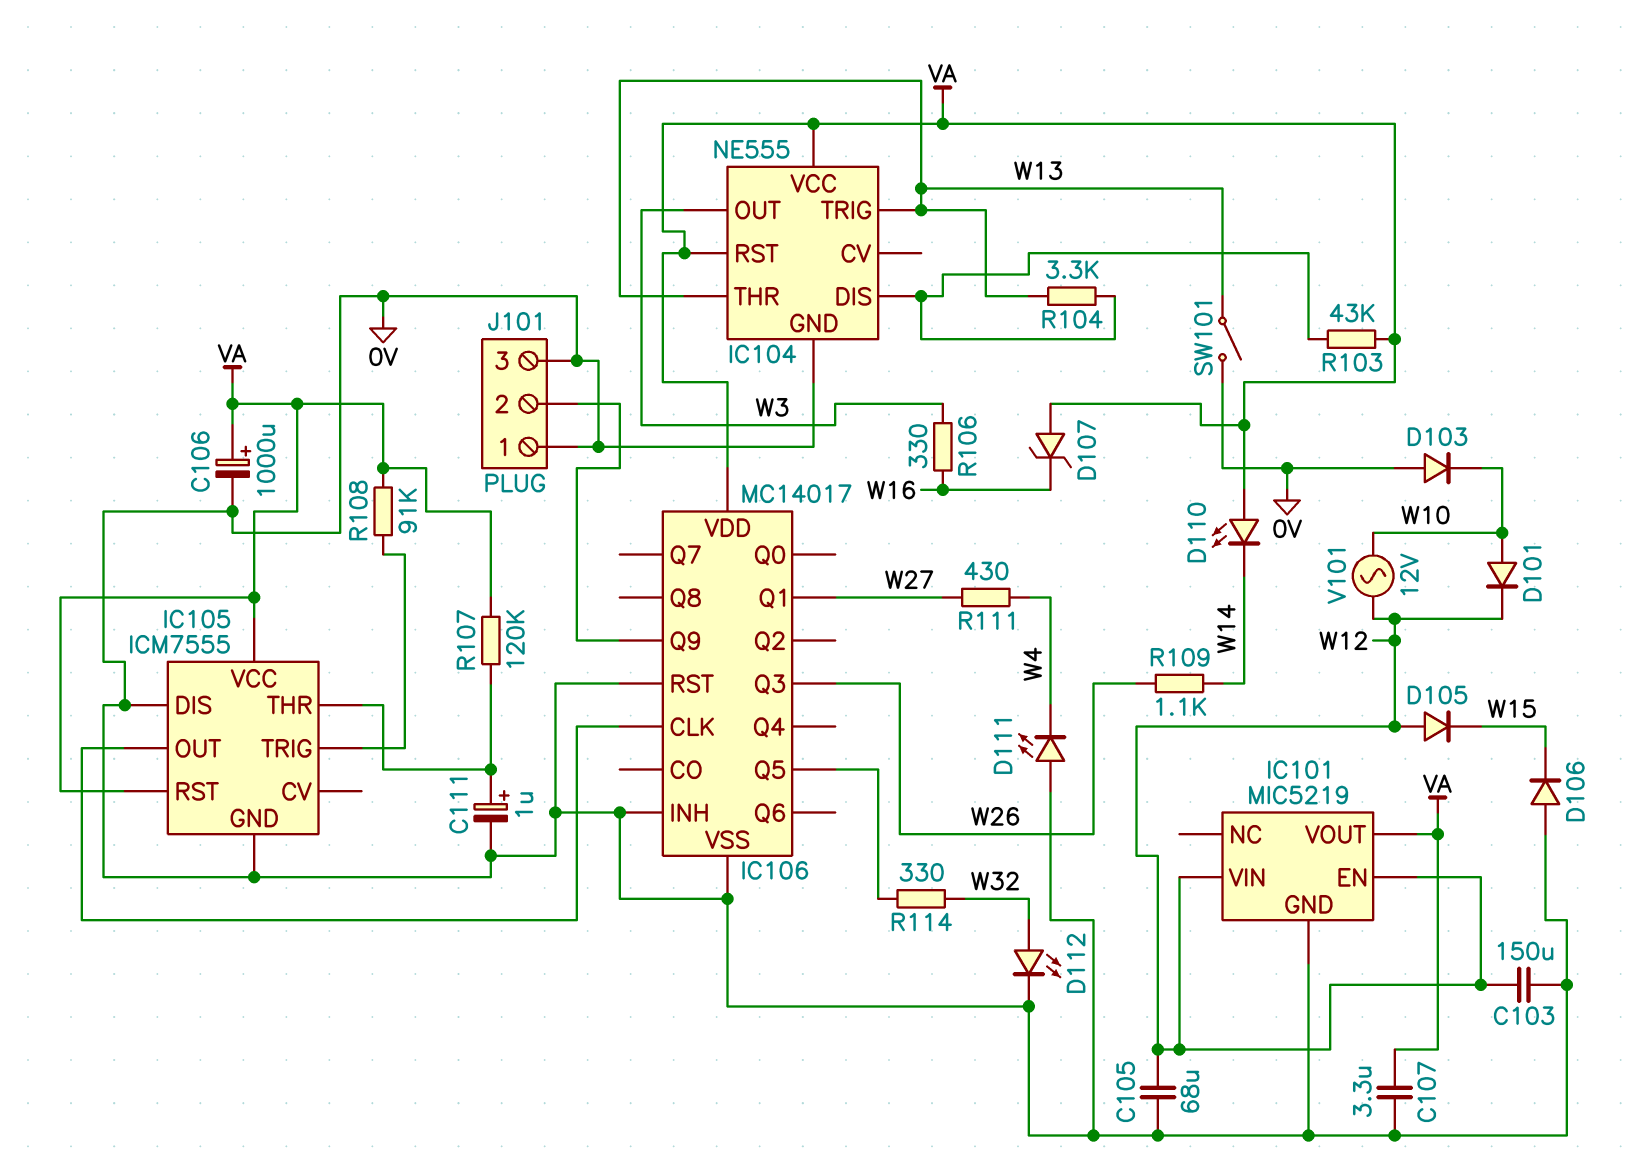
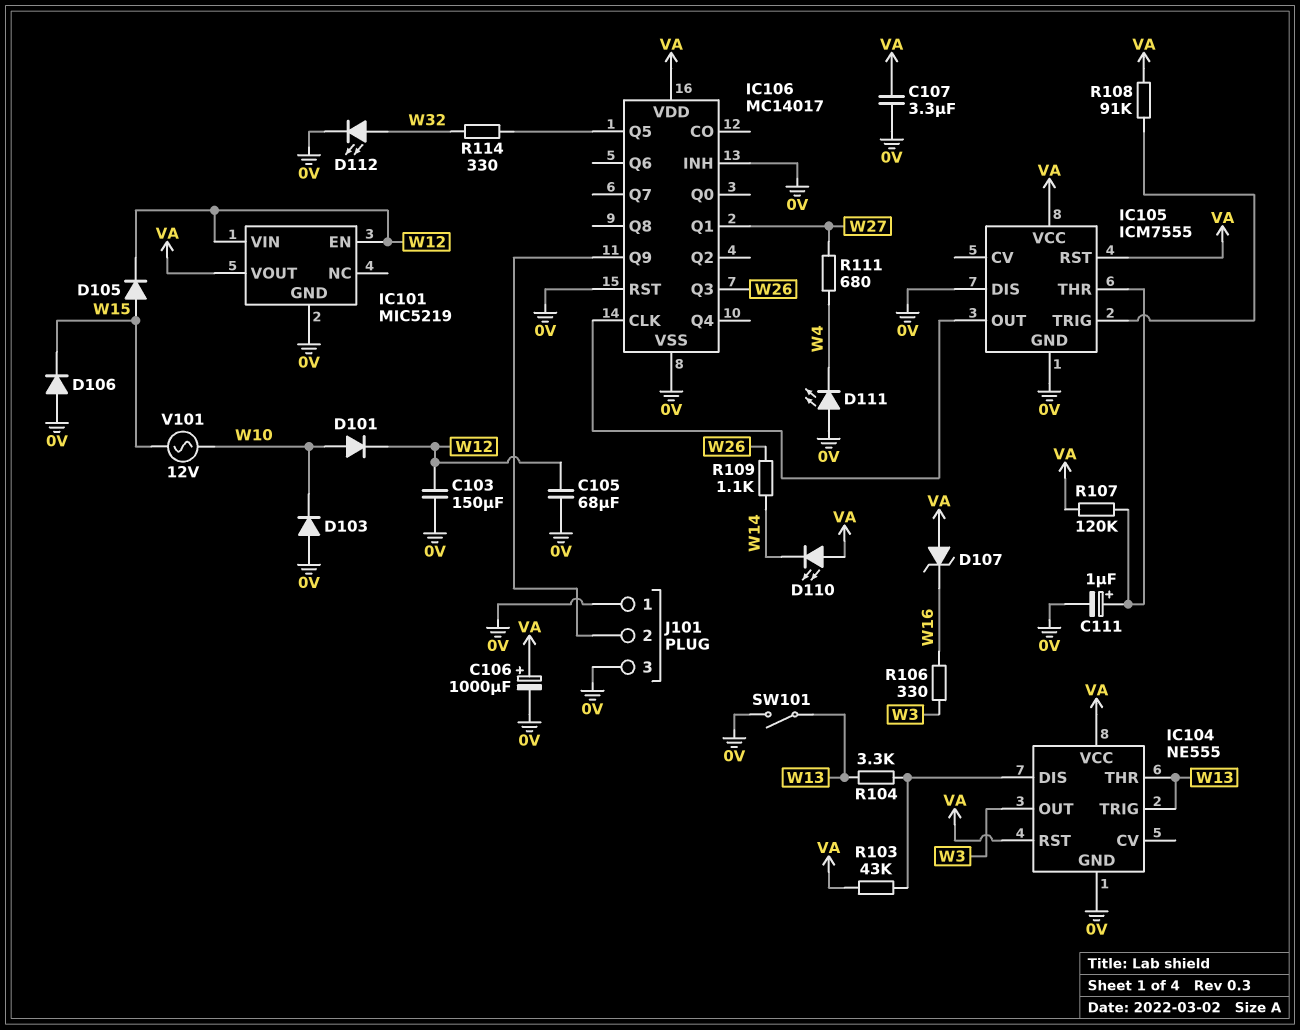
D105: diode (A W12, K W15) -> diode (A W15, K W12)
R111: 430 (W4, W27) -> 680 (W4, W27)
V101: AC 12V (W10, W12) -> AC 12V (W10, W15)

